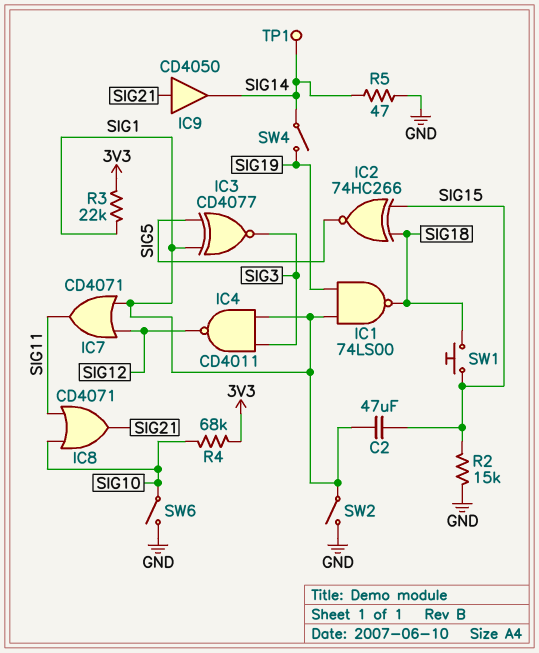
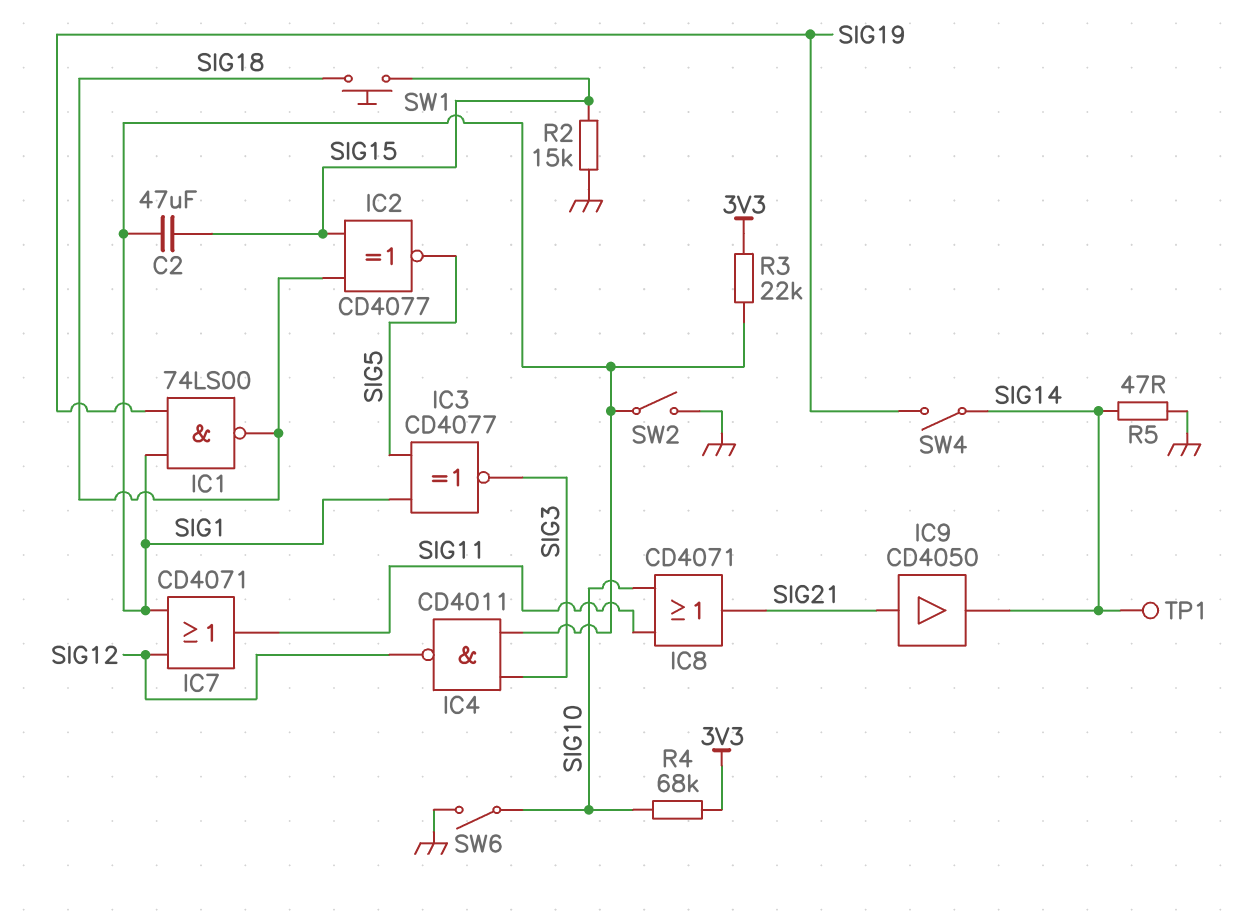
IC2: XNOR 74HC266 (in SIG15, in SIG18, out SIG5) -> XNOR CD4077 (in SIG15, in SIG18, out SIG5)

